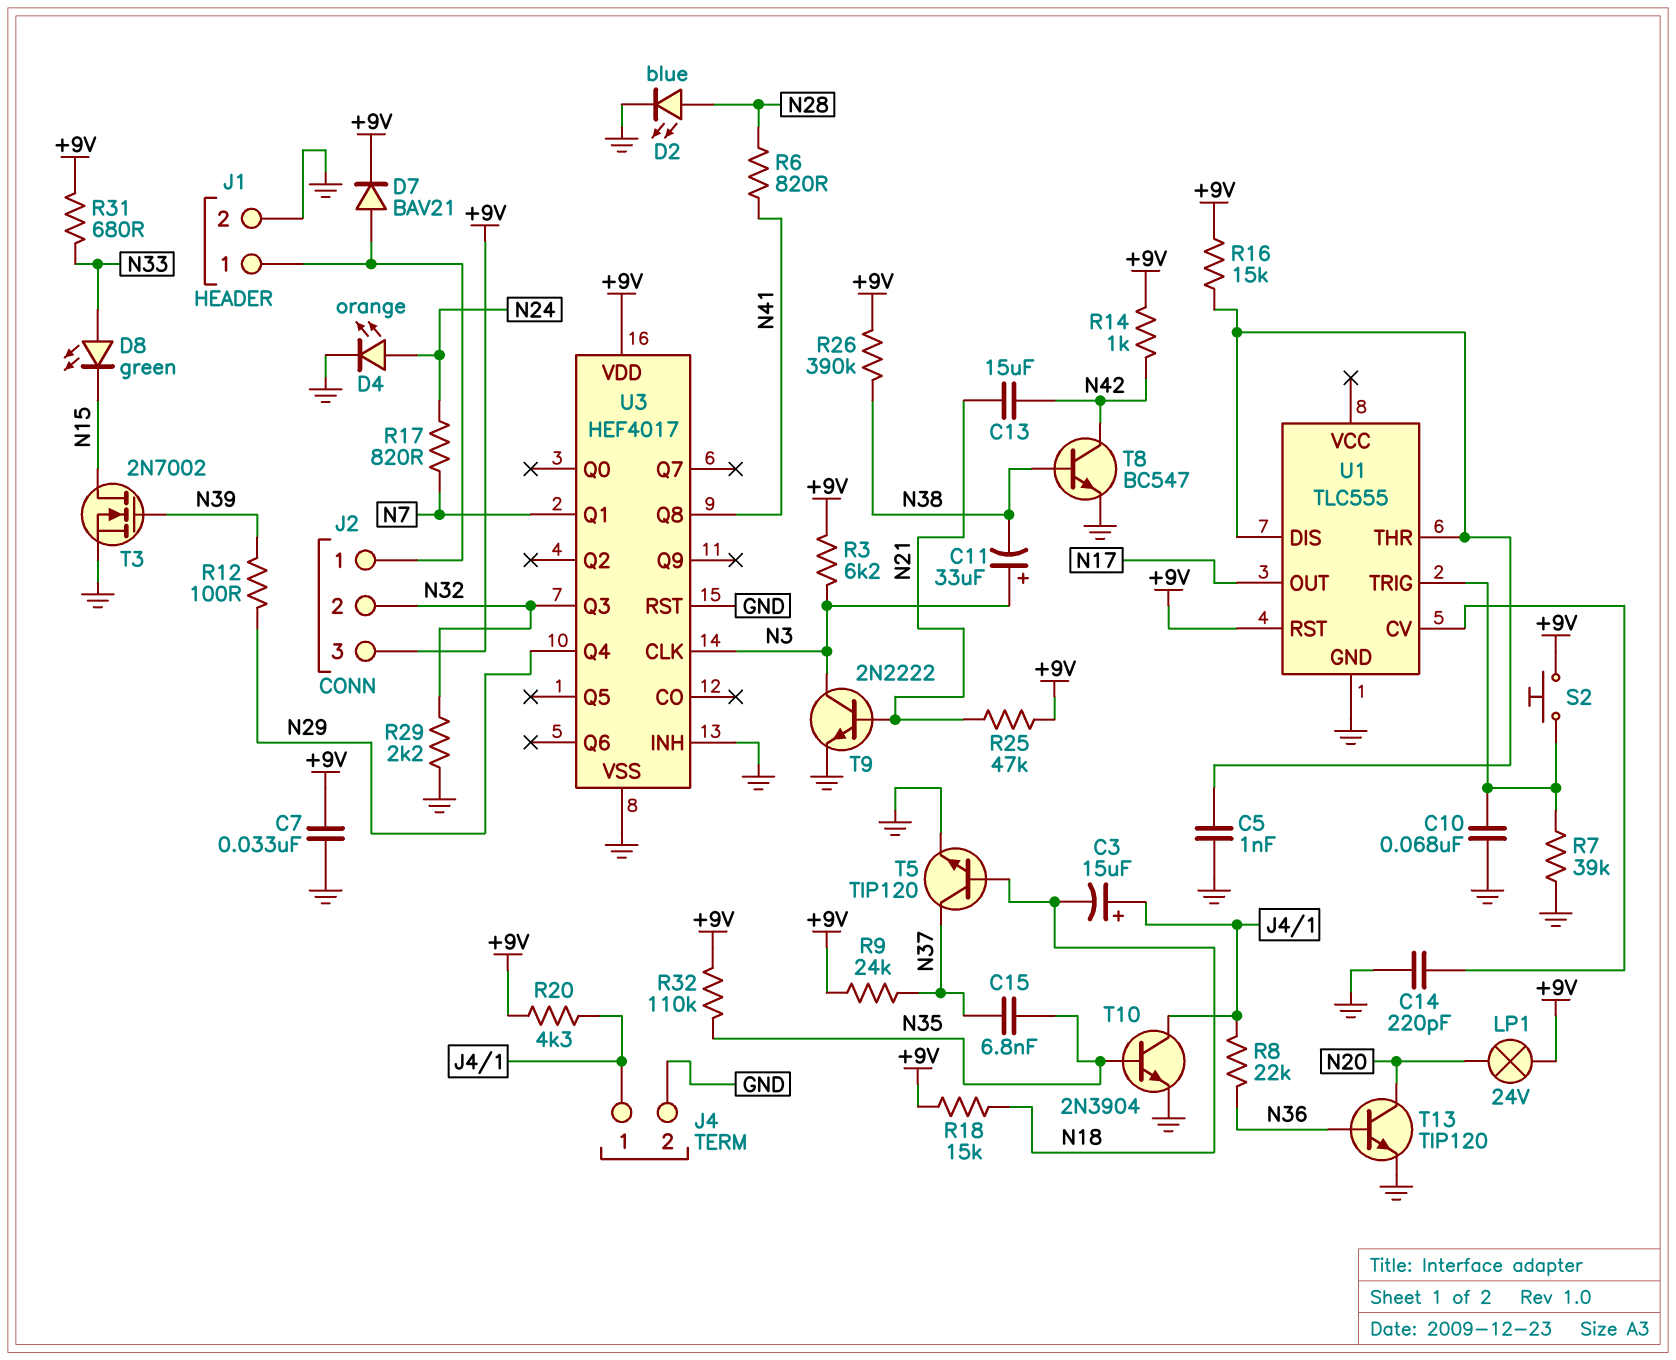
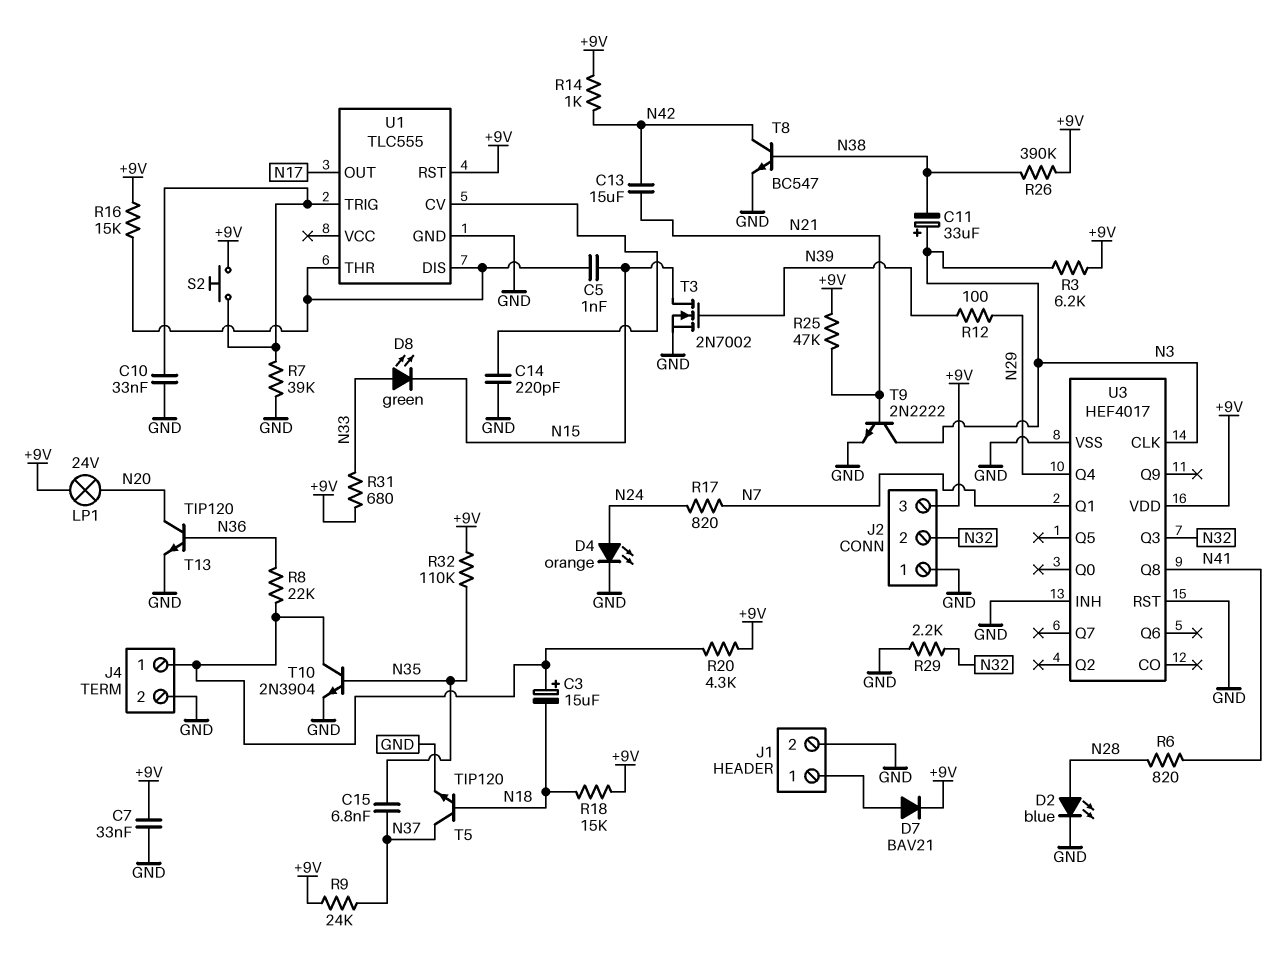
C5: 1nF (GND, U1/DIS) -> 1nF (N15, U1/DIS)
C10: 68nF (GND, U1/TRIG) -> 33nF (GND, U1/TRIG)
J2 pin 1: J1/1 -> GND

